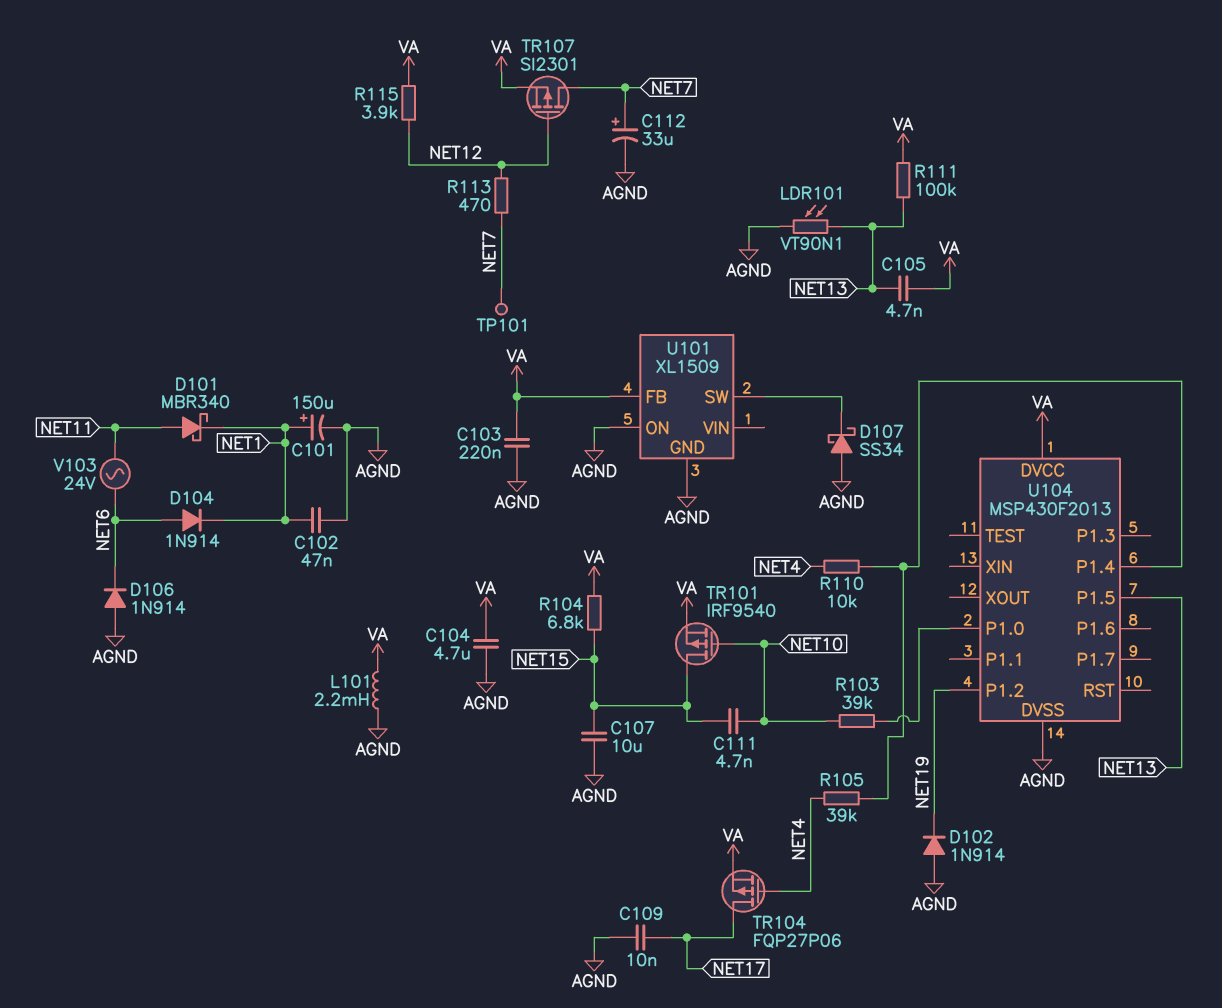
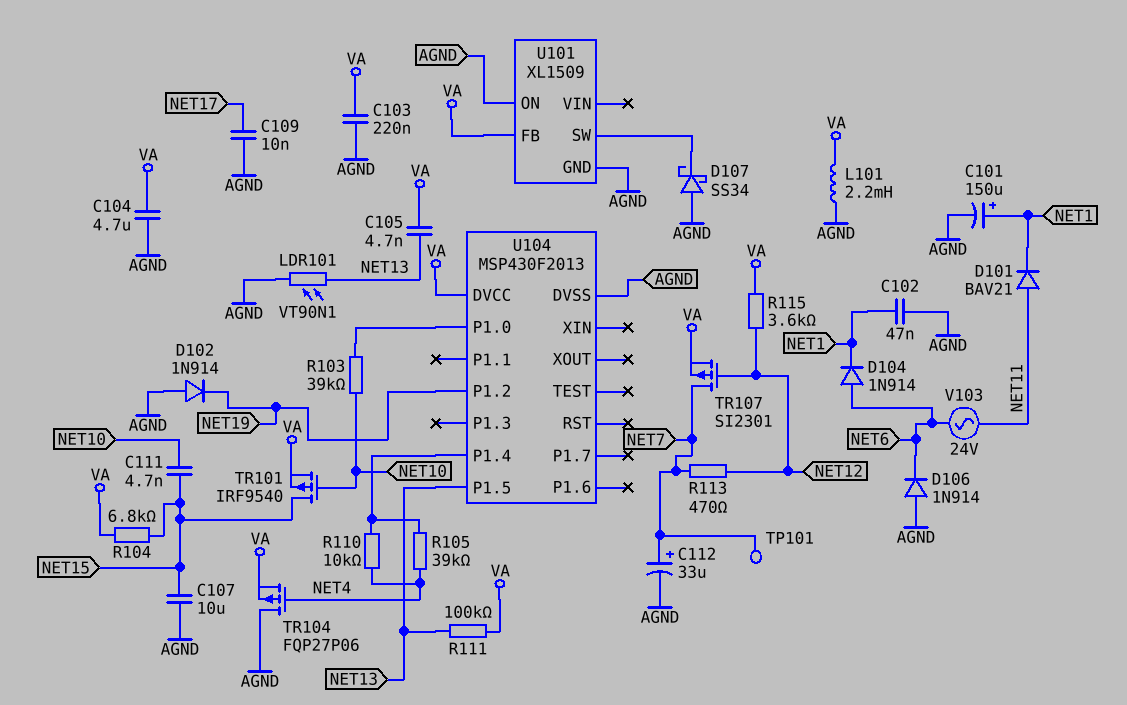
D101: schottky MBR340 (A NET11, K NET1) -> diode BAV21 (A NET11, K NET1)
R115: 3.9k (NET12, VA) -> 3.6k (NET12, VA)
TR104: PMOS FQP27P06 (G NET4, D NET17, S VA) -> PMOS FQP27P06 (G NET4, D AGND, S VA)

